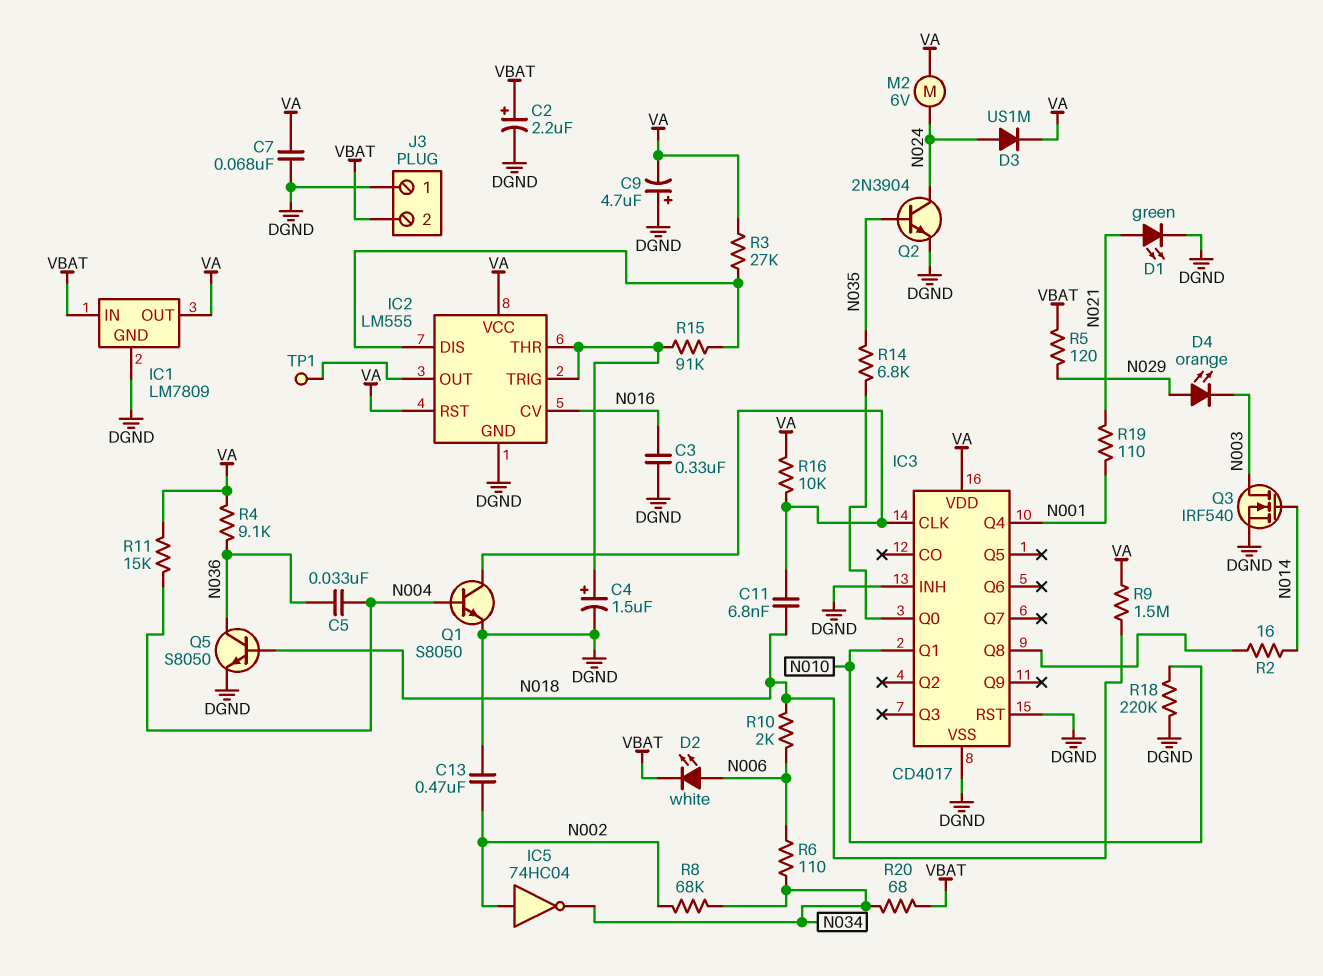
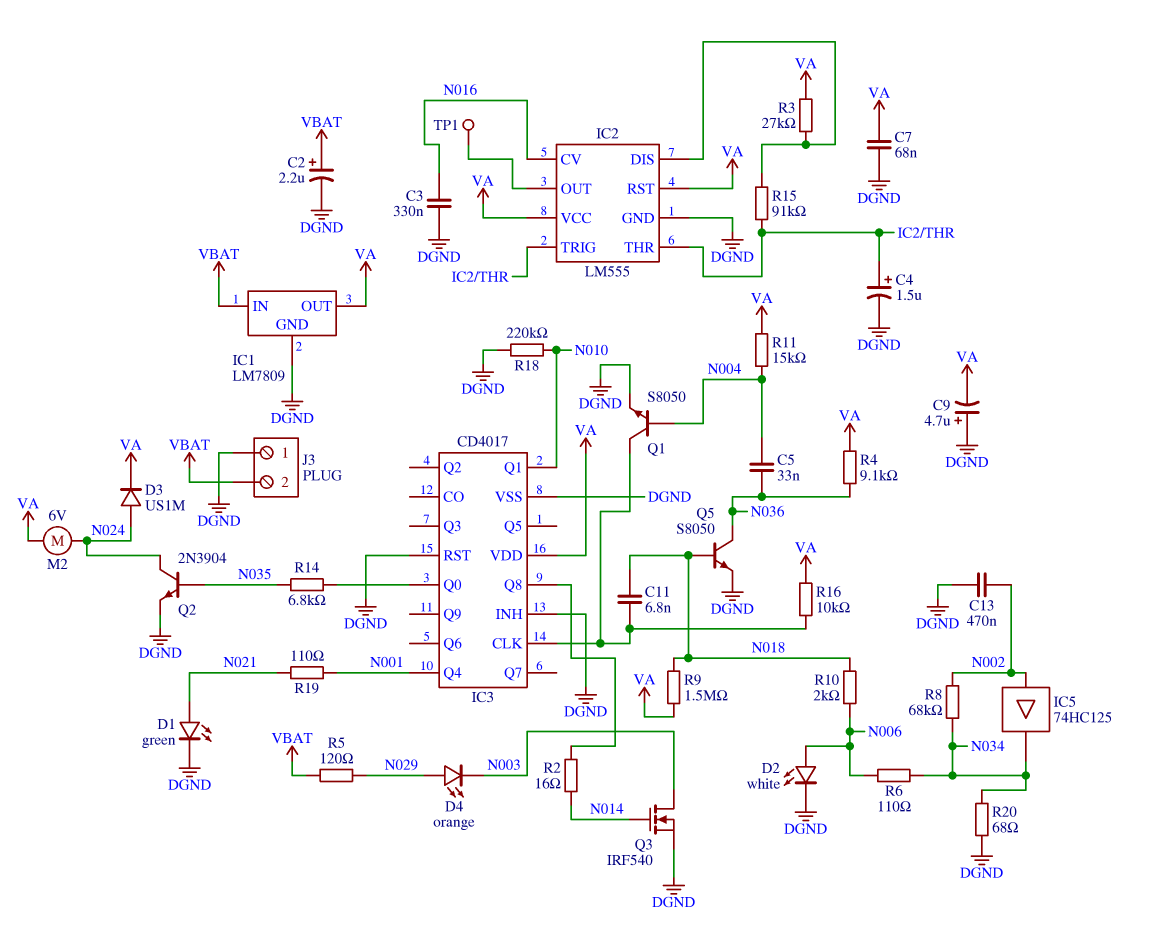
D2: LED white (A N006, K VBAT) -> LED white (A N006, K DGND)
IC5: NOT 74HC04 (in N002, out N034) -> buffer 74HC125 (in N002, out N034)
R20: 68 (N034, VBAT) -> 68 (DGND, N034)

